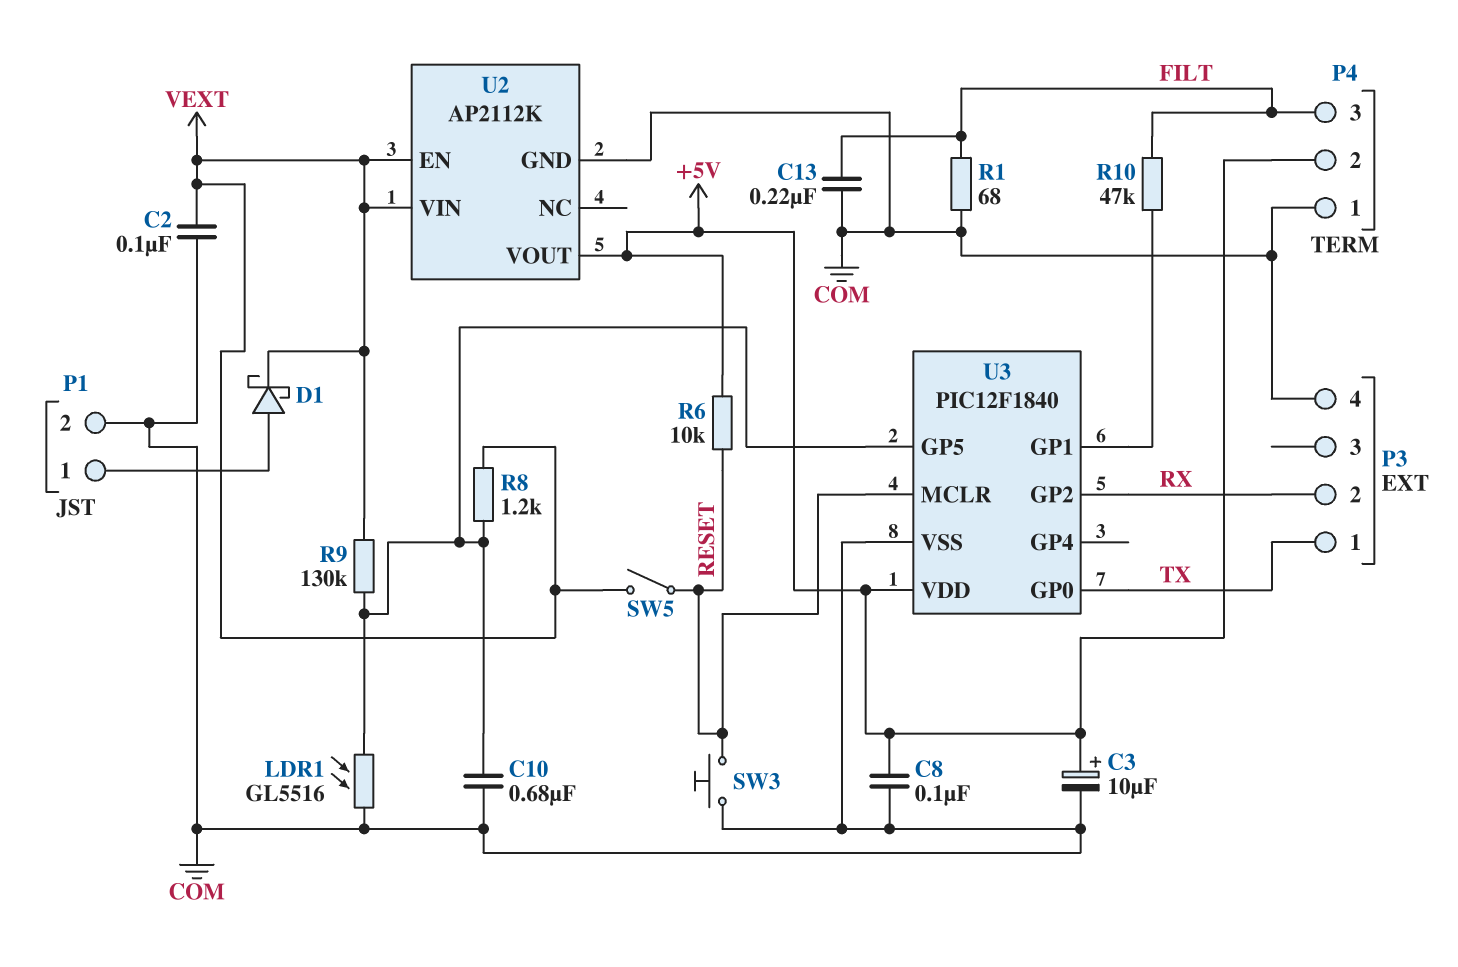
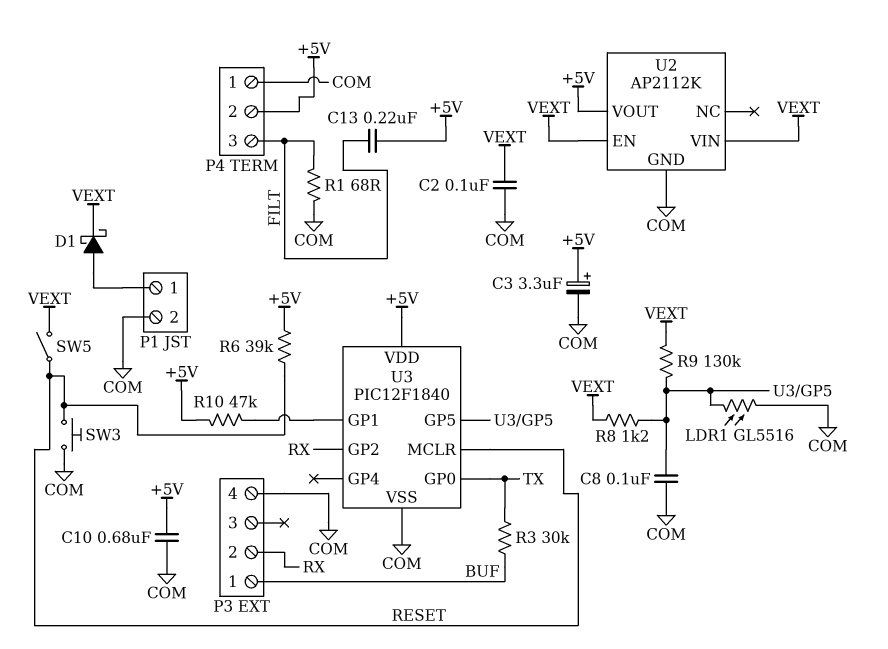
C3: 10uF (plus +5V, minus COM) -> 3.3uF (plus +5V, minus COM)
C8: 100nF (+5V, COM) -> 100nF (COM, U3/GP5)
C10: 680nF (COM, U3/GP5) -> 680nF (+5V, COM)
C13: 220nF (COM, FILT) -> 220nF (+5V, FILT)
P3 pin 1: TX -> BUF
R3: none -> 30k (BUF, TX)
R6: 10k (+5V, RESET) -> 39k (+5V, RESET)
R10: 47k (FILT, U3/GP1) -> 47k (+5V, U3/GP1)

